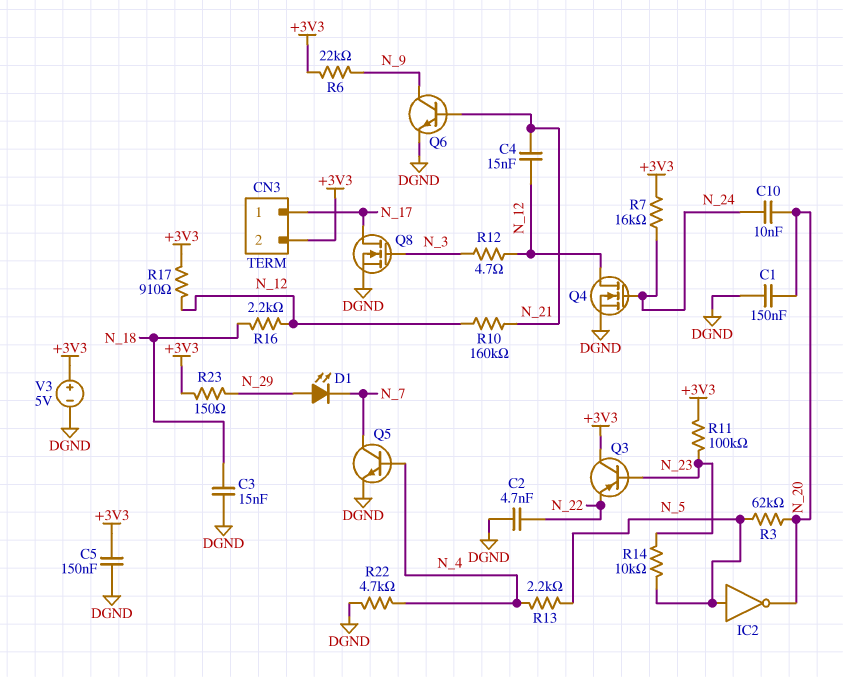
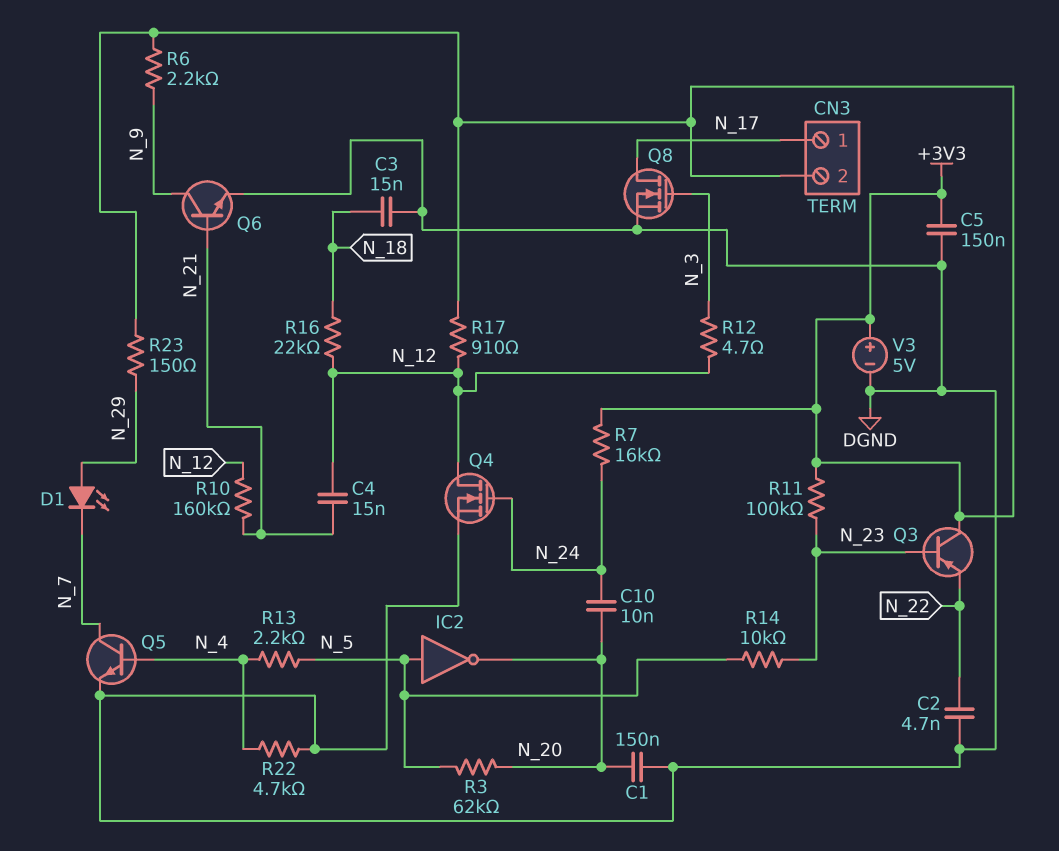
R6: 22k (+3V3, N_9) -> 2.2k (+3V3, N_9)
R16: 2.2k (N_12, N_18) -> 22k (N_12, N_18)

